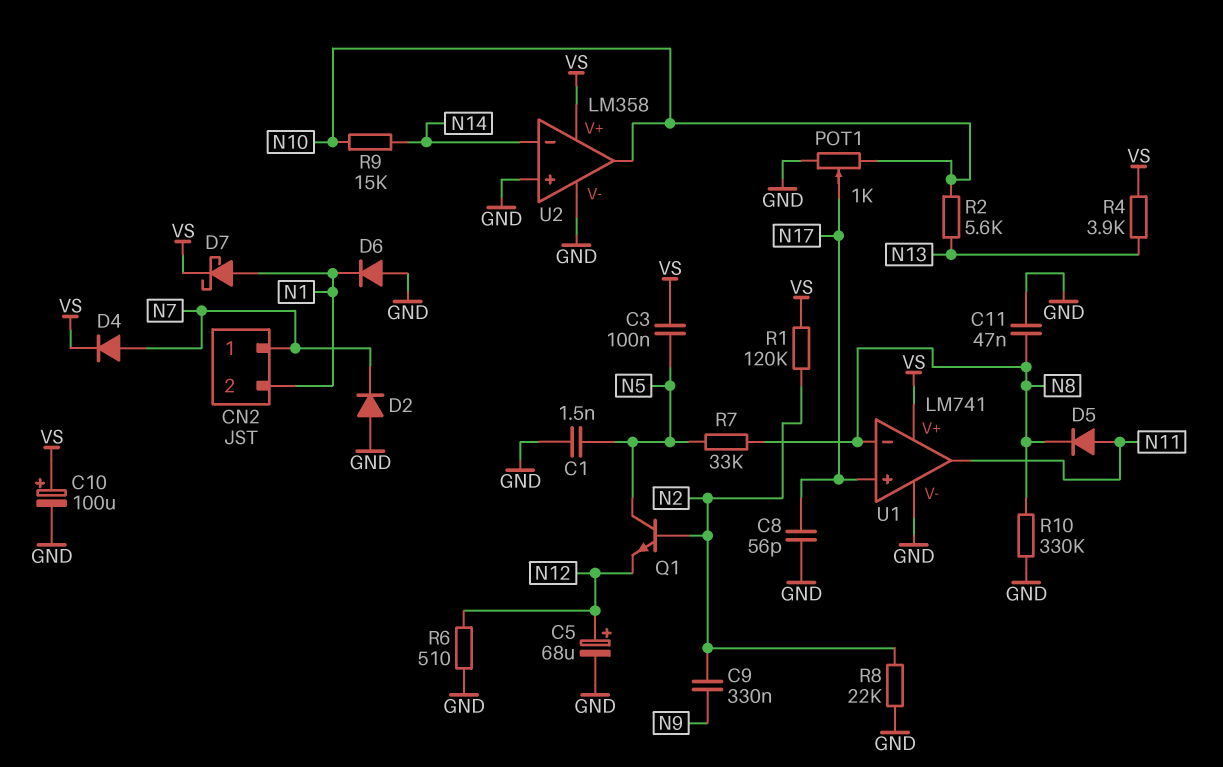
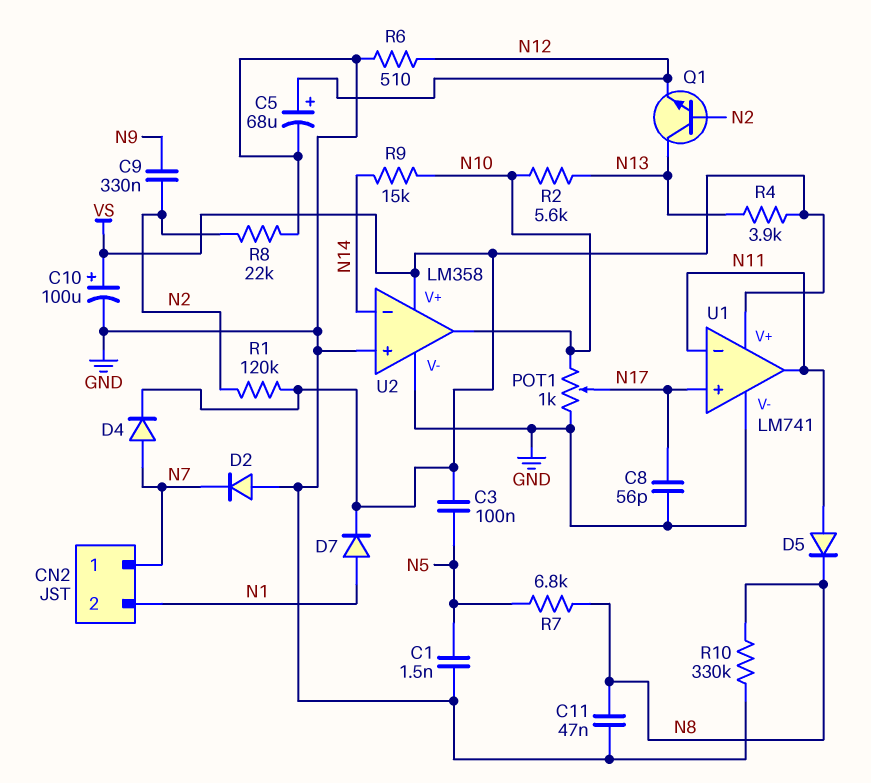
D6: diode (A GND, K N1) -> none
D7: schottky (A N1, K VS) -> diode (A N1, K VS)
Q1: NPN (B N2, C N5, E N12) -> NPN (B N2, C N13, E N12)
R7: 33k (N5, N8) -> 6.8k (N5, N8)
U1 pin in-: N8 -> N11

